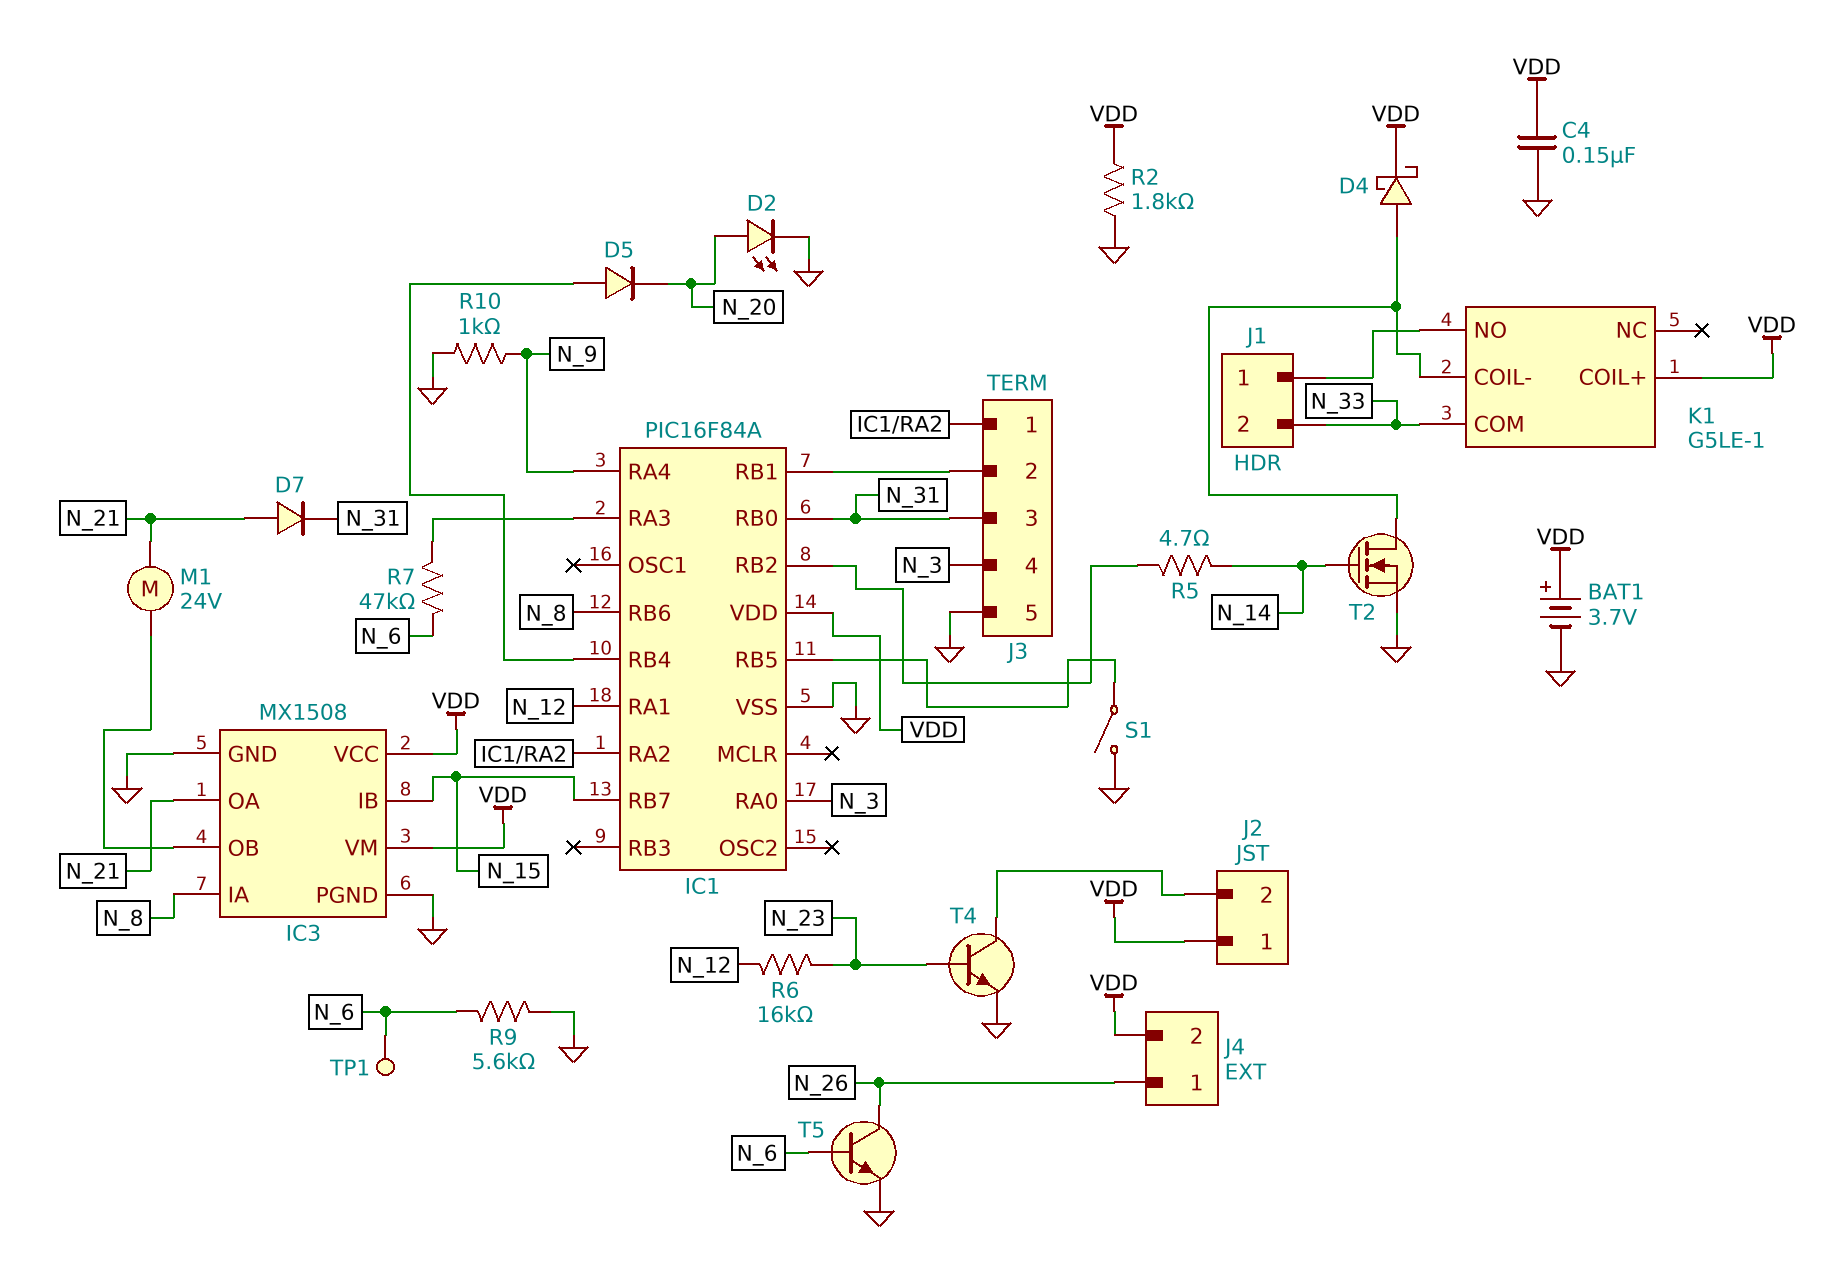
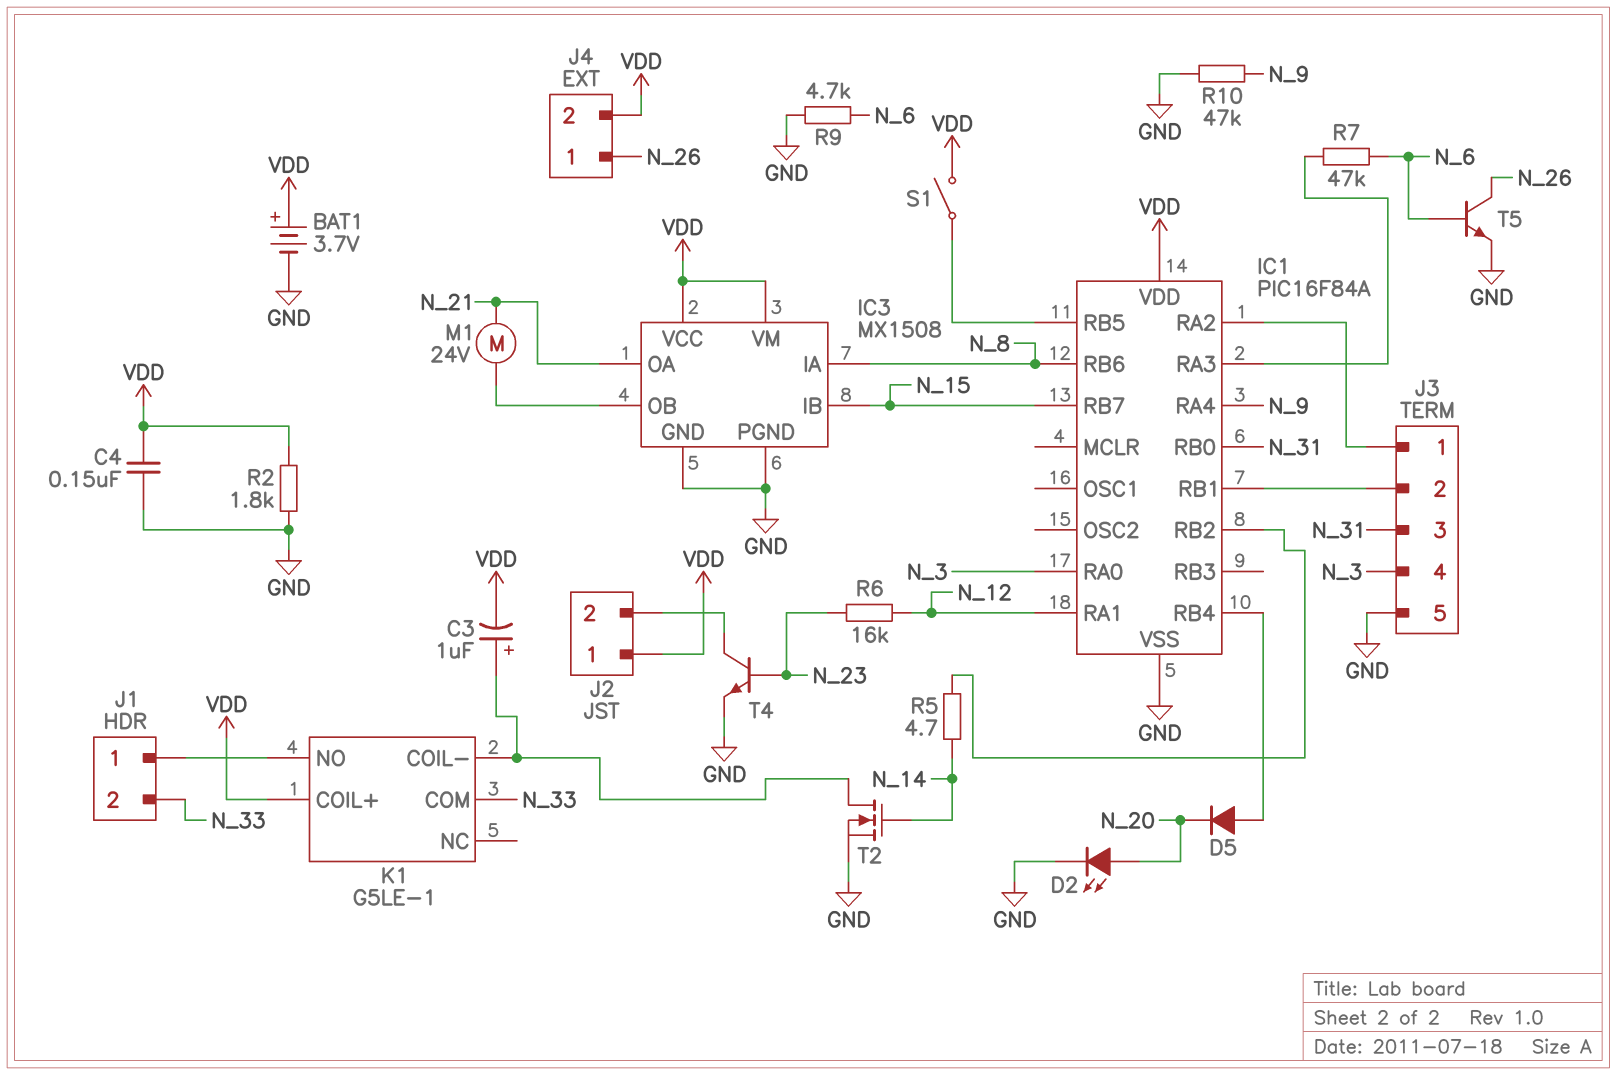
C3: none -> 1uF (plus K1/COIL-, minus VDD)
D4: schottky (A K1/COIL-, K VDD) -> none
D7: diode (A N_21, K N_31) -> none
R9: 5.6k (GND, N_6) -> 4.7k (GND, N_6)
R10: 1k (GND, N_9) -> 47k (GND, N_9)
S1: switch (GND, IC1/RB5) -> switch (IC1/RB5, VDD)
TP1: test point (N_6) -> none

